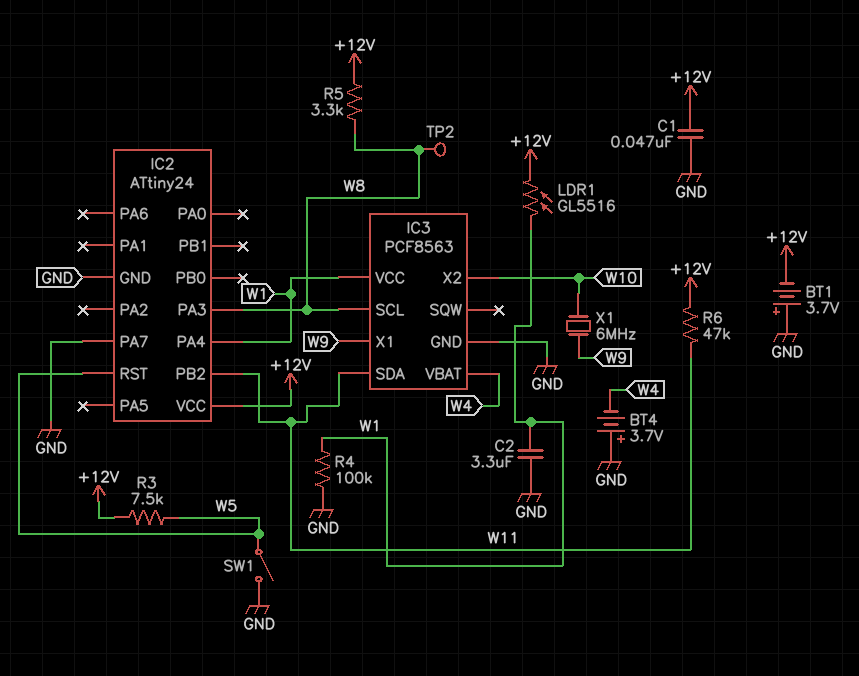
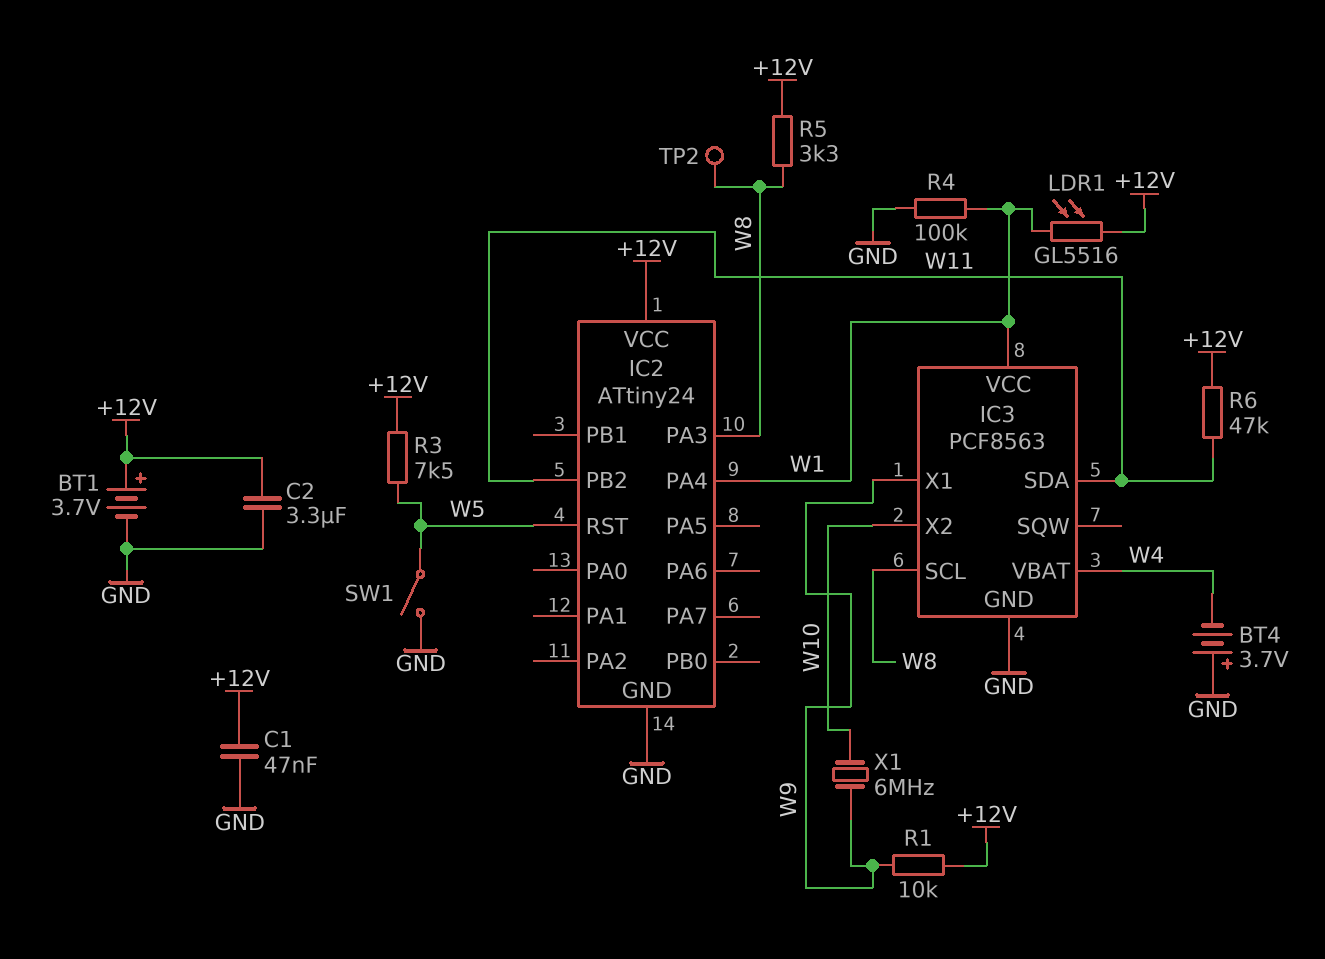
BT1: 3.7V (plus GND, minus +12V) -> 3.7V (plus +12V, minus GND)
C2: 3.3uF (GND, W1) -> 3.3uF (+12V, GND)
IC2 pin PA7: GND -> none
R1: none -> 10k (+12V, W9)

